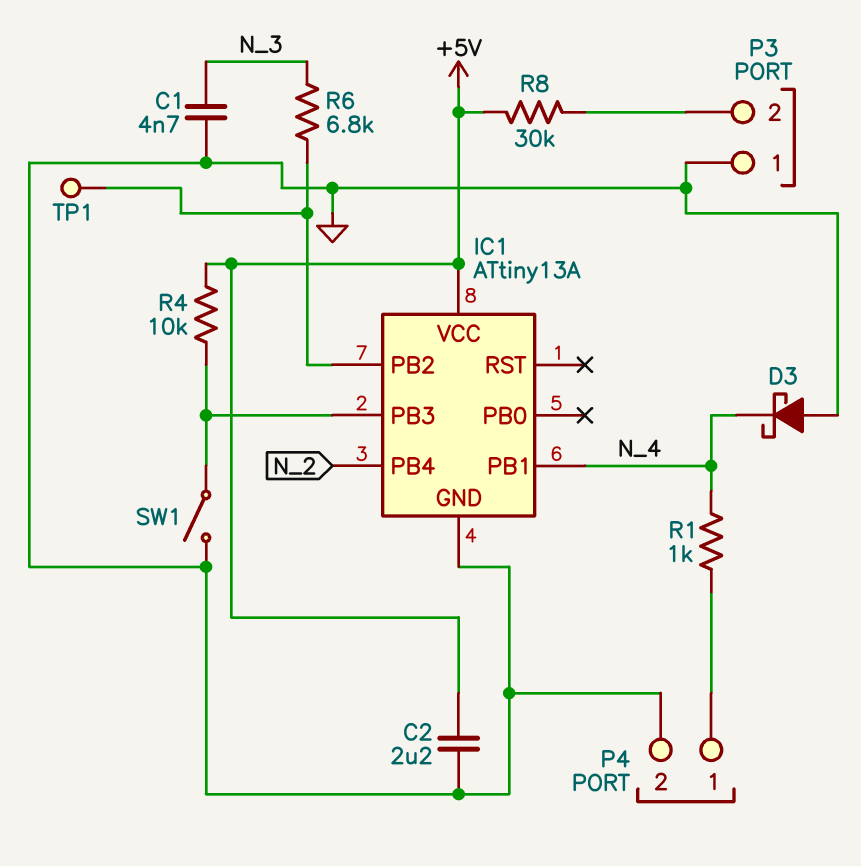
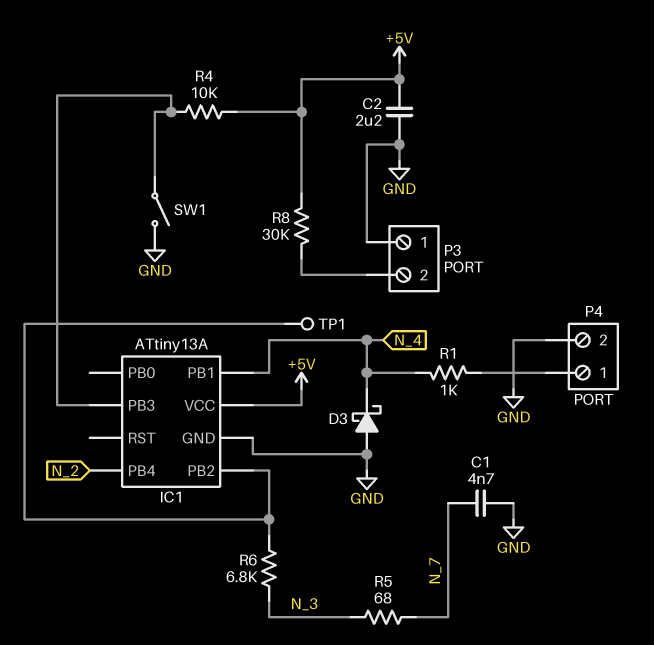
C1: 4.7nF (GND, N_3) -> 4.7nF (GND, N_7)
R5: none -> 68 (N_3, N_7)

